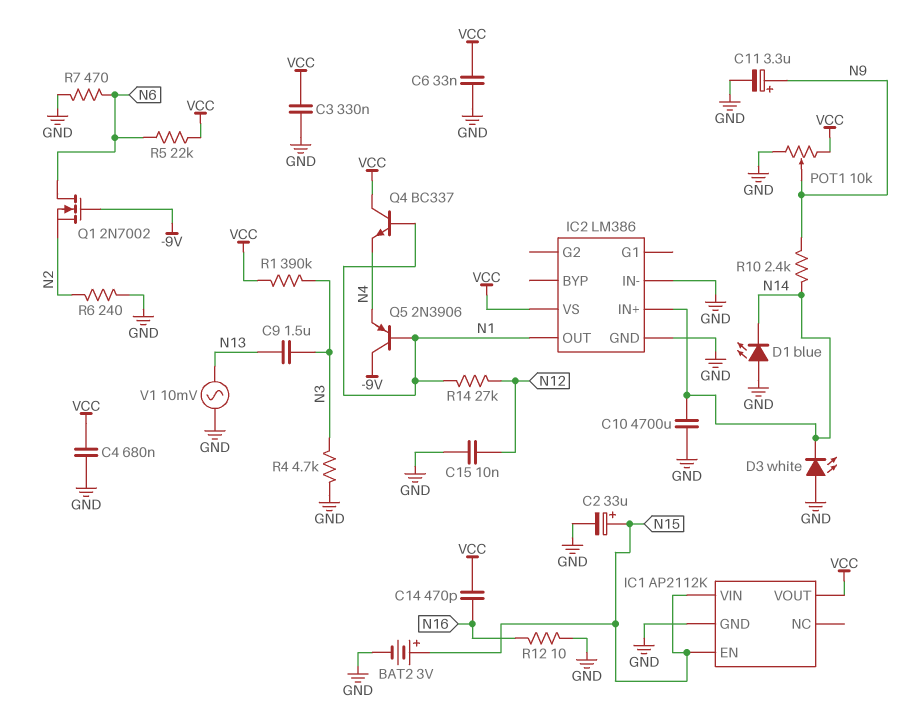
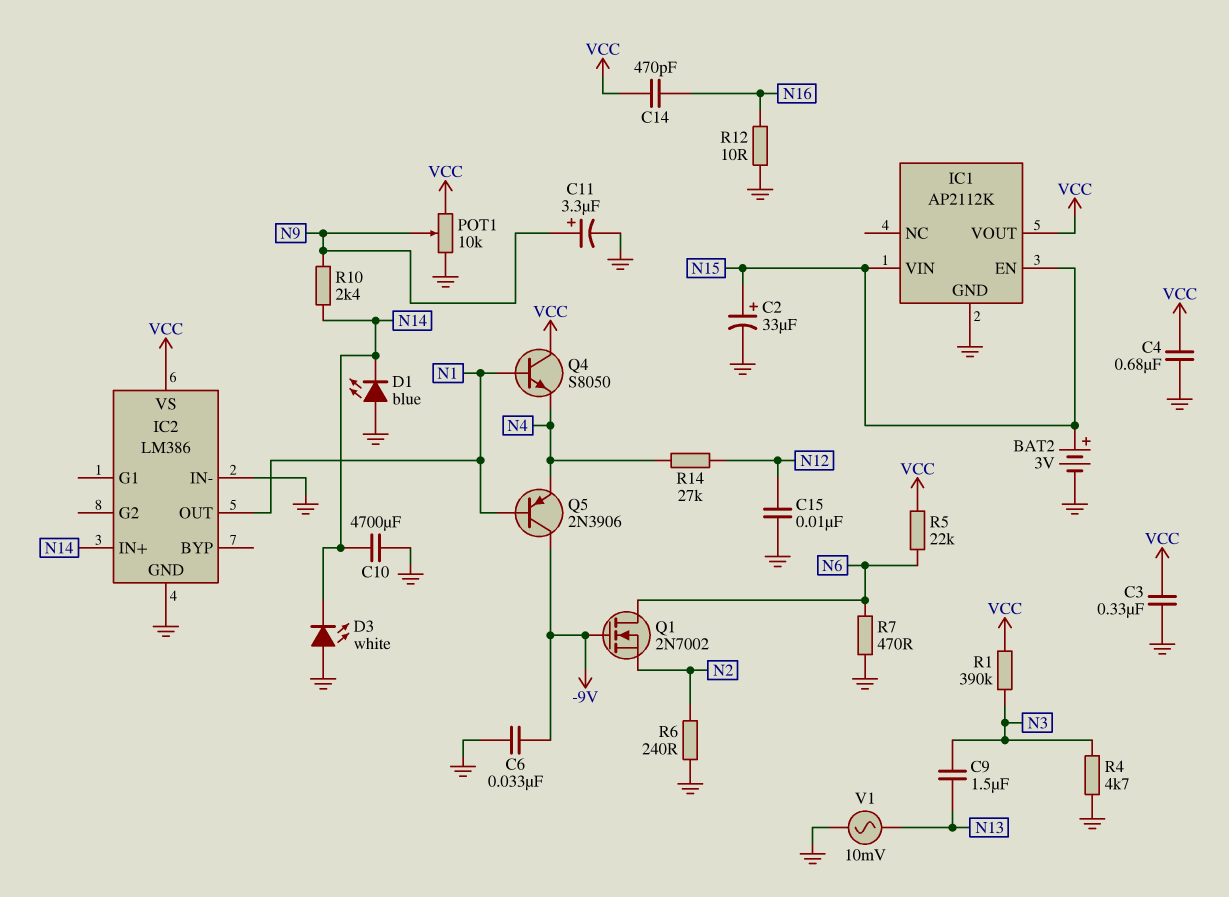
C6: 33nF (GND, VCC) -> 33nF (-9V, GND)
Q4: NPN BC337 (B N1, C VCC, E N4) -> NPN S8050 (B N1, C VCC, E N4)
R14: 27k (N1, N12) -> 27k (N4, N12)

